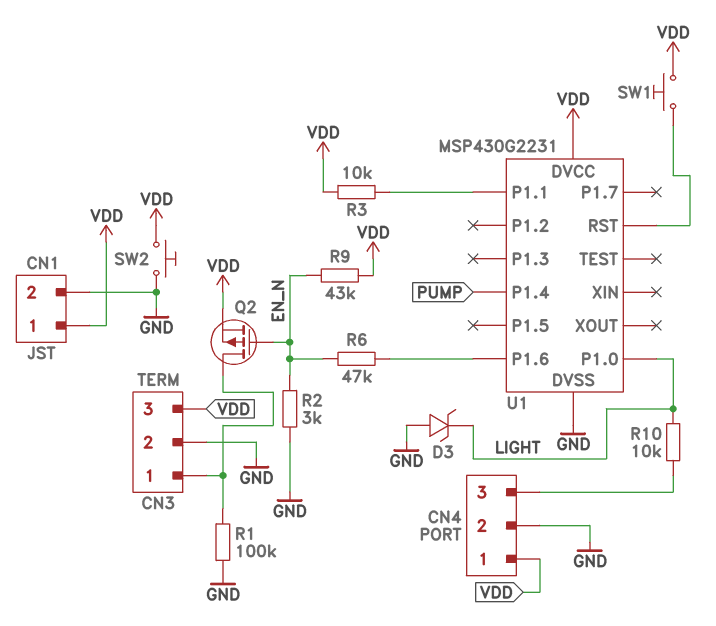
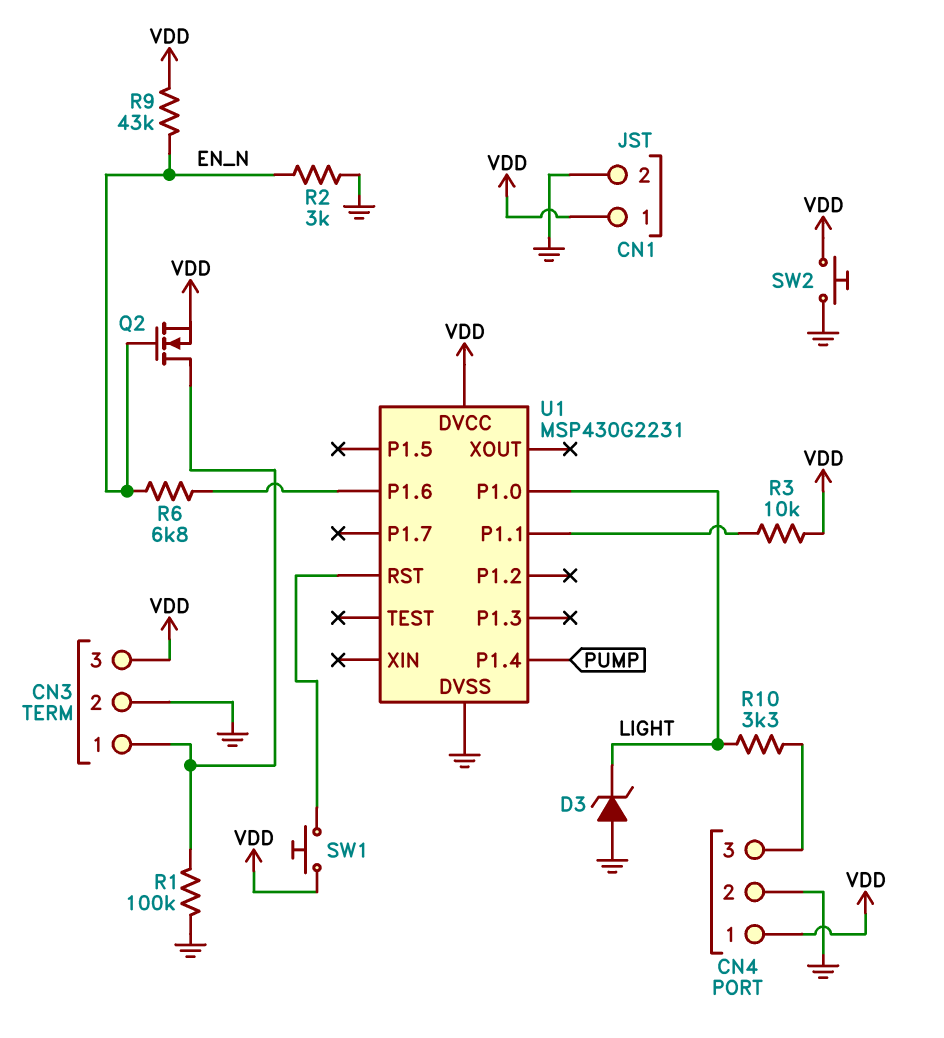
Q2: PMOS (G EN_N, D CN3/1, S VDD) -> NMOS (G EN_N, D CN3/1, S VDD)
R6: 47k (EN_N, U1/P1.6) -> 6.8k (EN_N, U1/P1.6)
R10: 10k (CN4/3, LIGHT) -> 3.3k (CN4/3, LIGHT)

